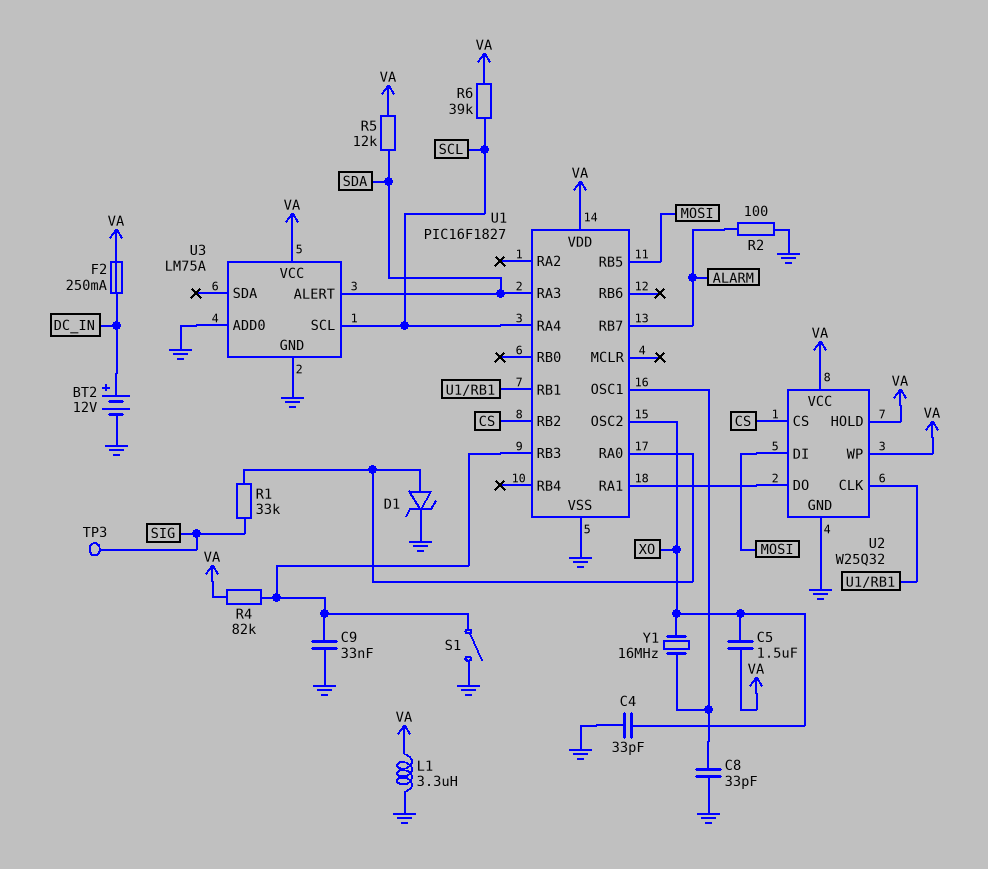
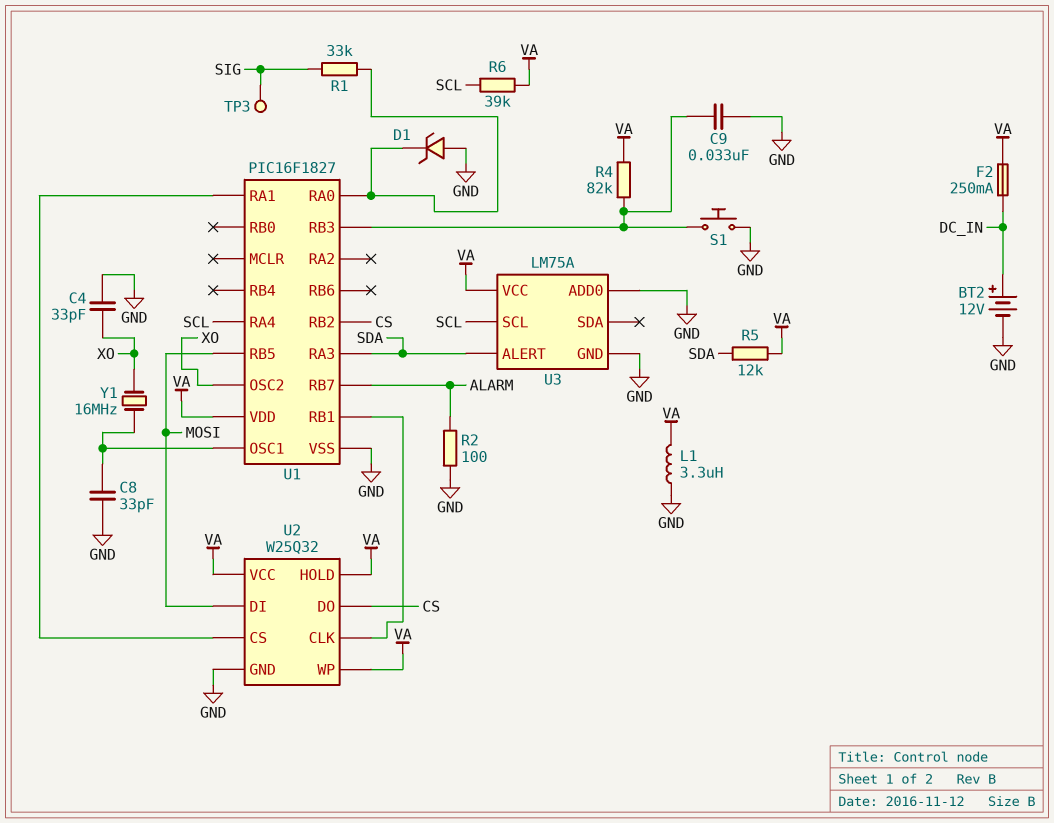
C5: 1.5uF (VA, XO) -> none
D1: zener (A U1/RA0, K GND) -> zener (A GND, K U1/RA0)
S1: switch (GND, U1/RB3) -> button (GND, U1/RB3)
U2 pin CS: CS -> U1/RA1
U2 pin DO: U1/RA1 -> CS

